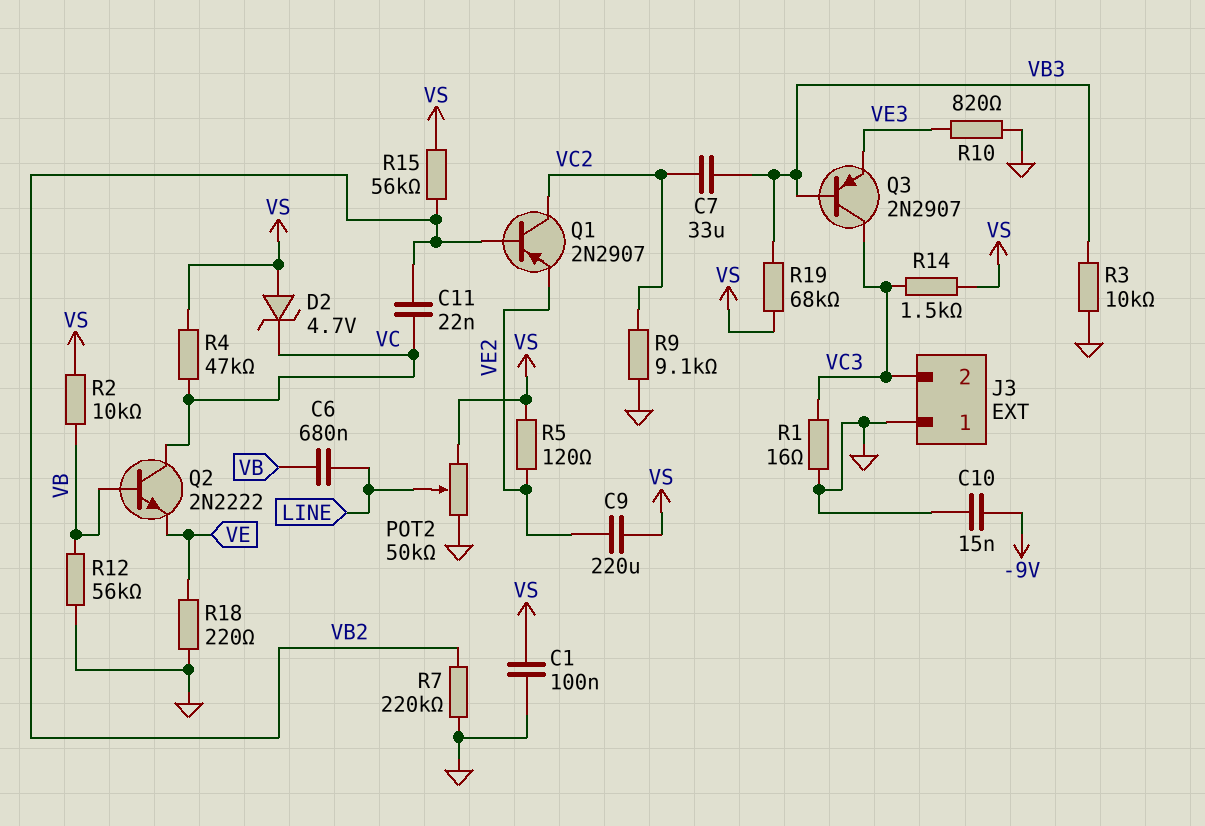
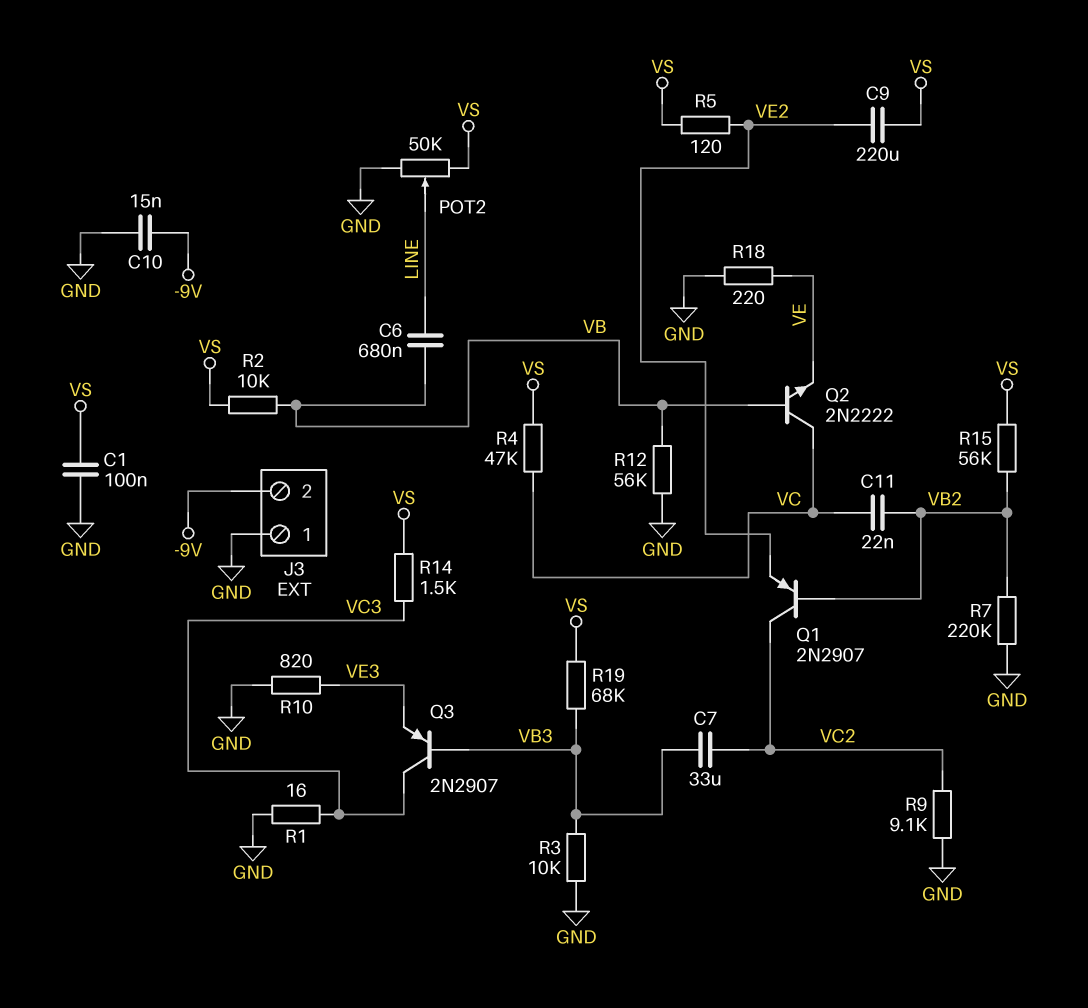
D2: zener 4.7V (A VS, K VC) -> none
J3 pin 2: VC3 -> -9V

